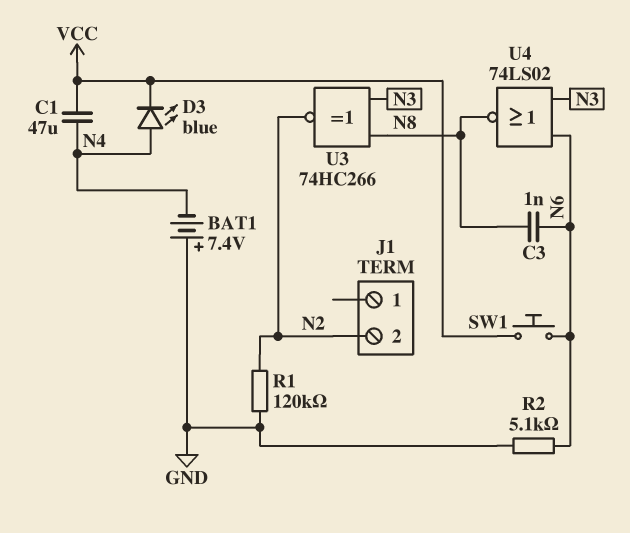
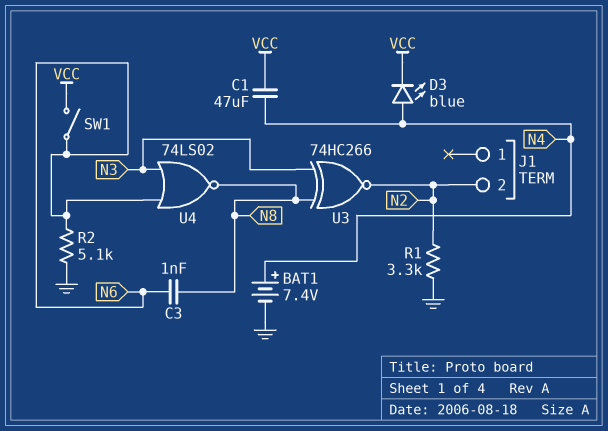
BAT1: 7.4V (plus GND, minus N4) -> 7.4V (plus N4, minus GND)
R1: 120k (GND, N2) -> 3.3k (GND, N2)
SW1: button (N6, VCC) -> switch (N6, VCC)

